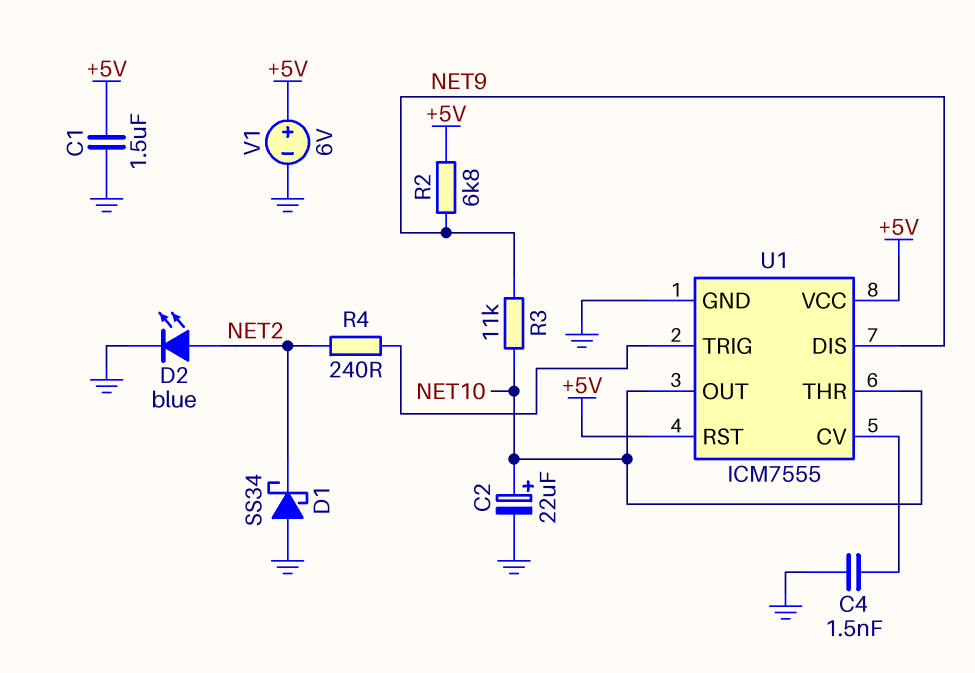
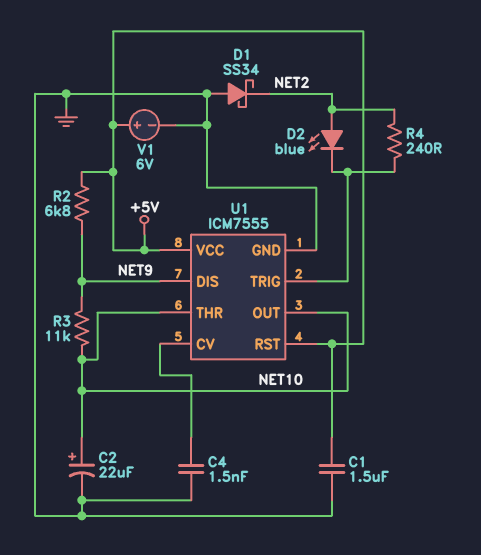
D2: LED blue (A NET2, K GND) -> LED blue (A NET2, K U1/TRIG)

